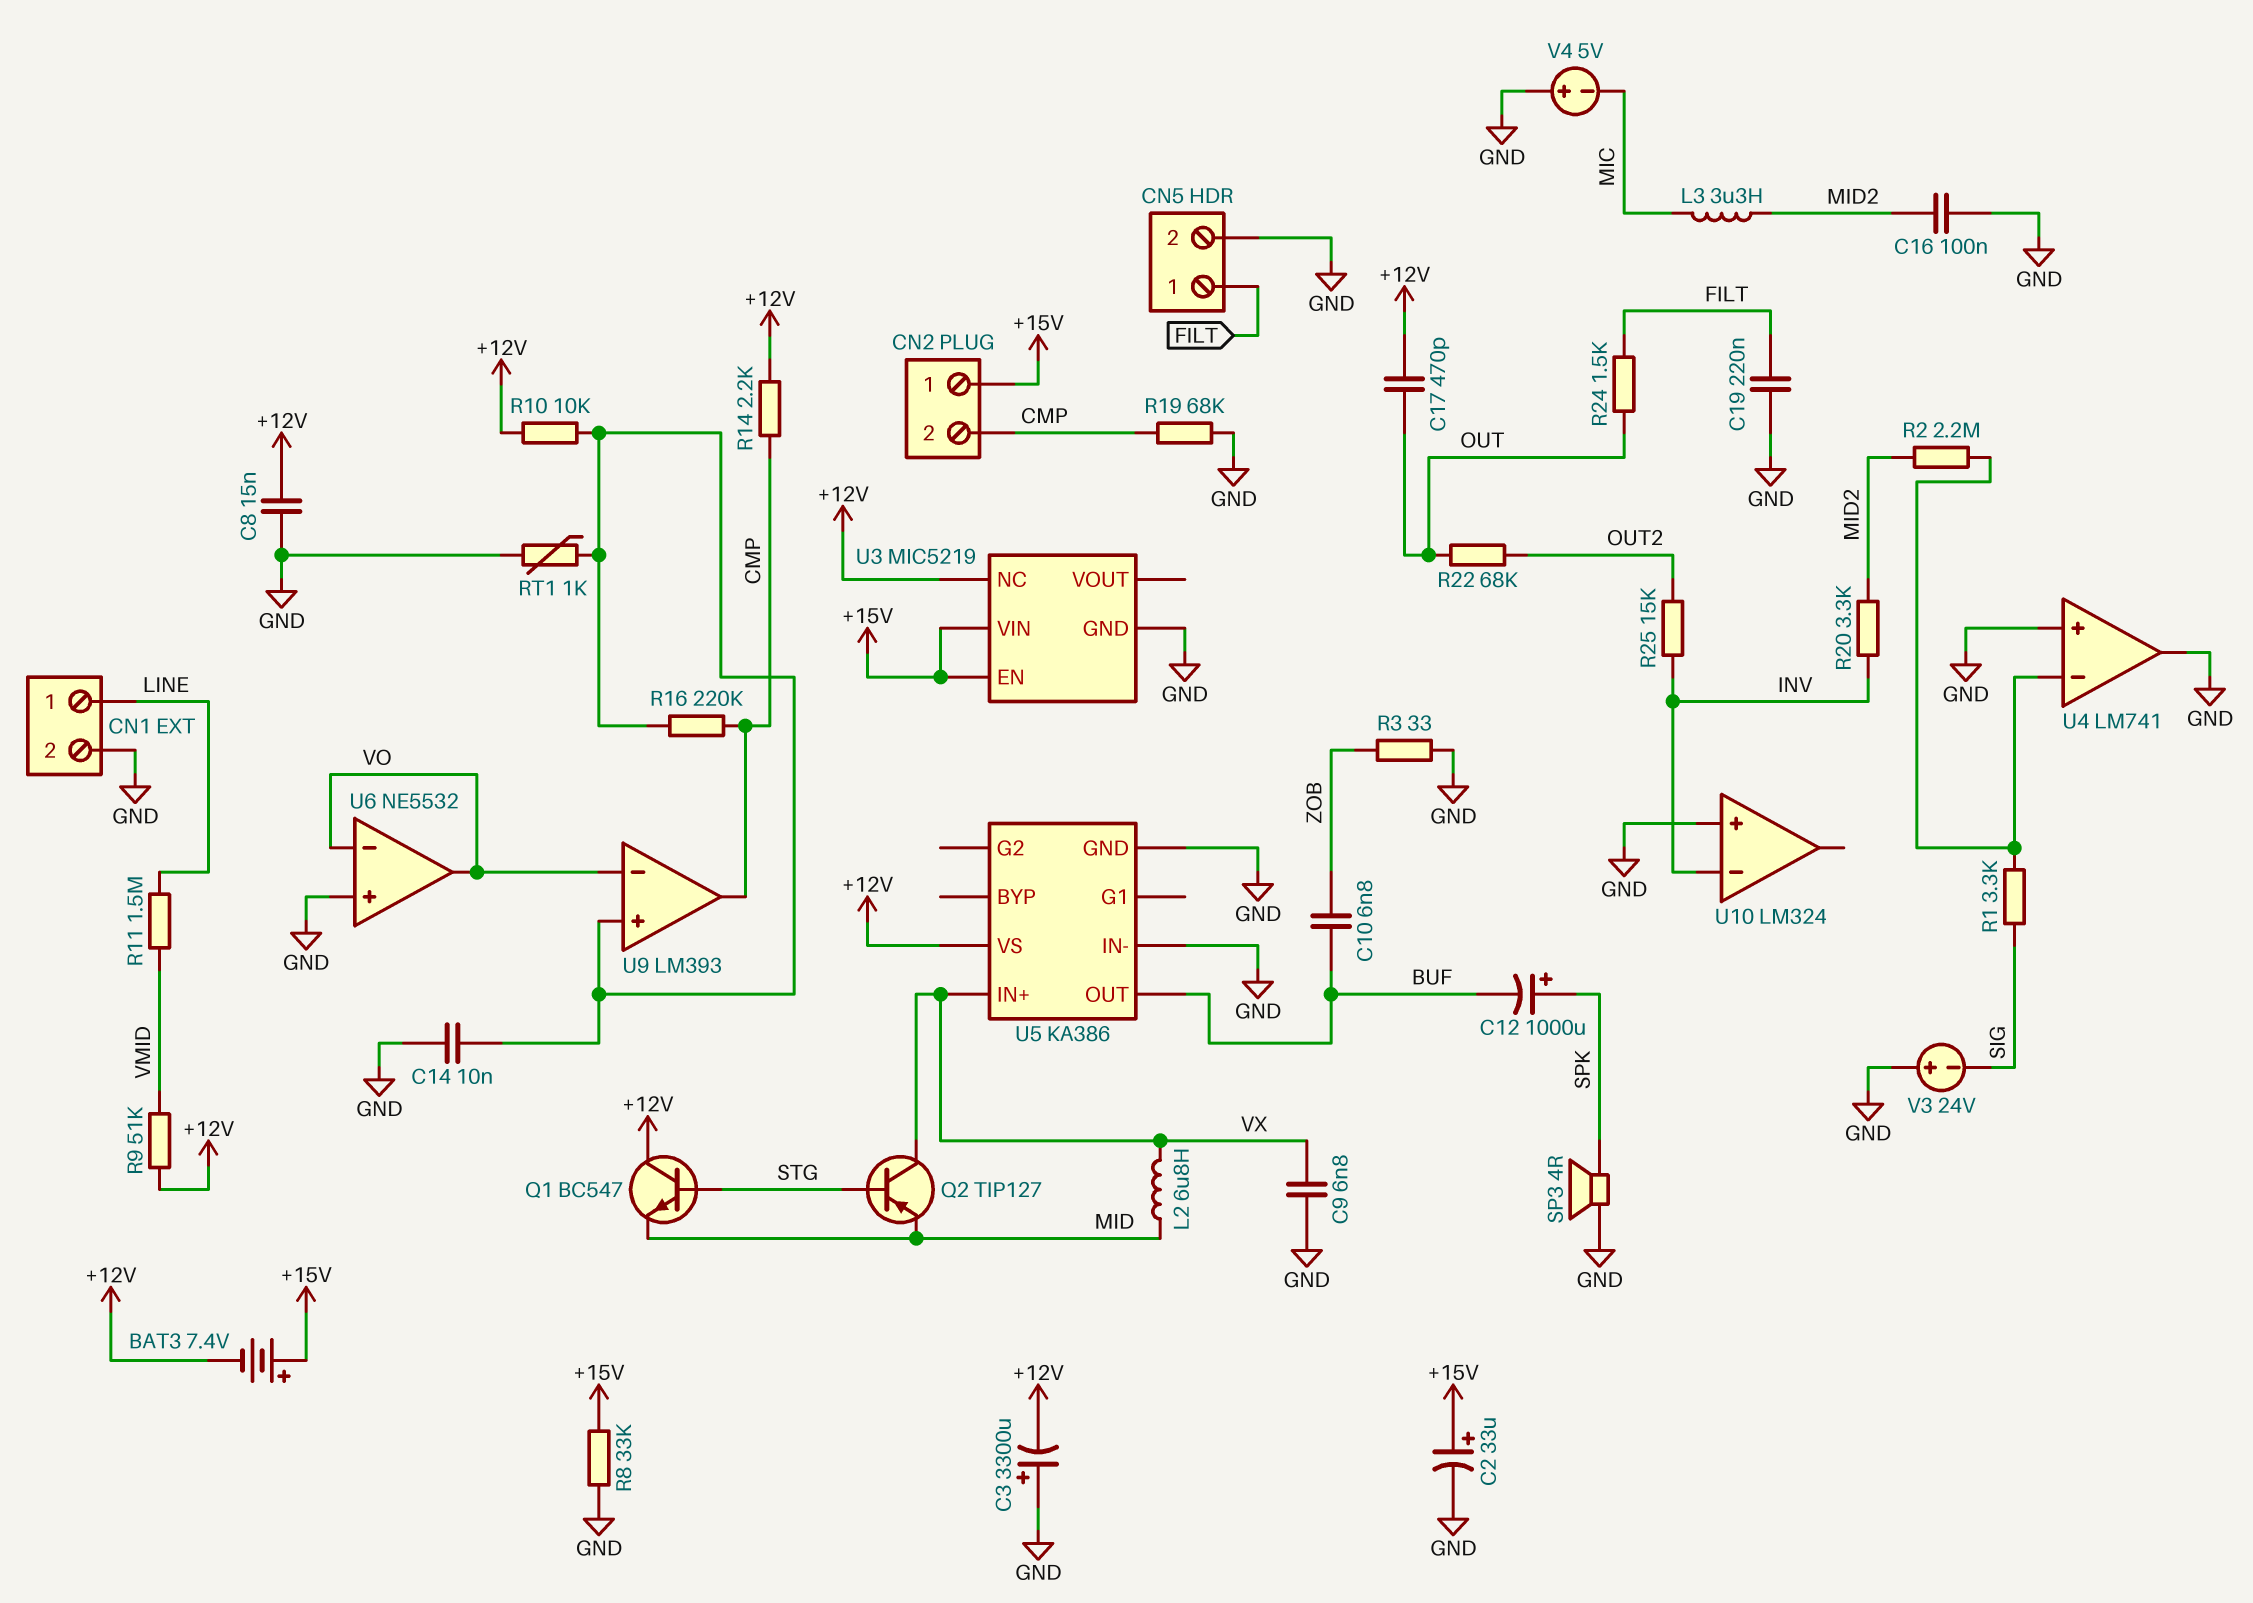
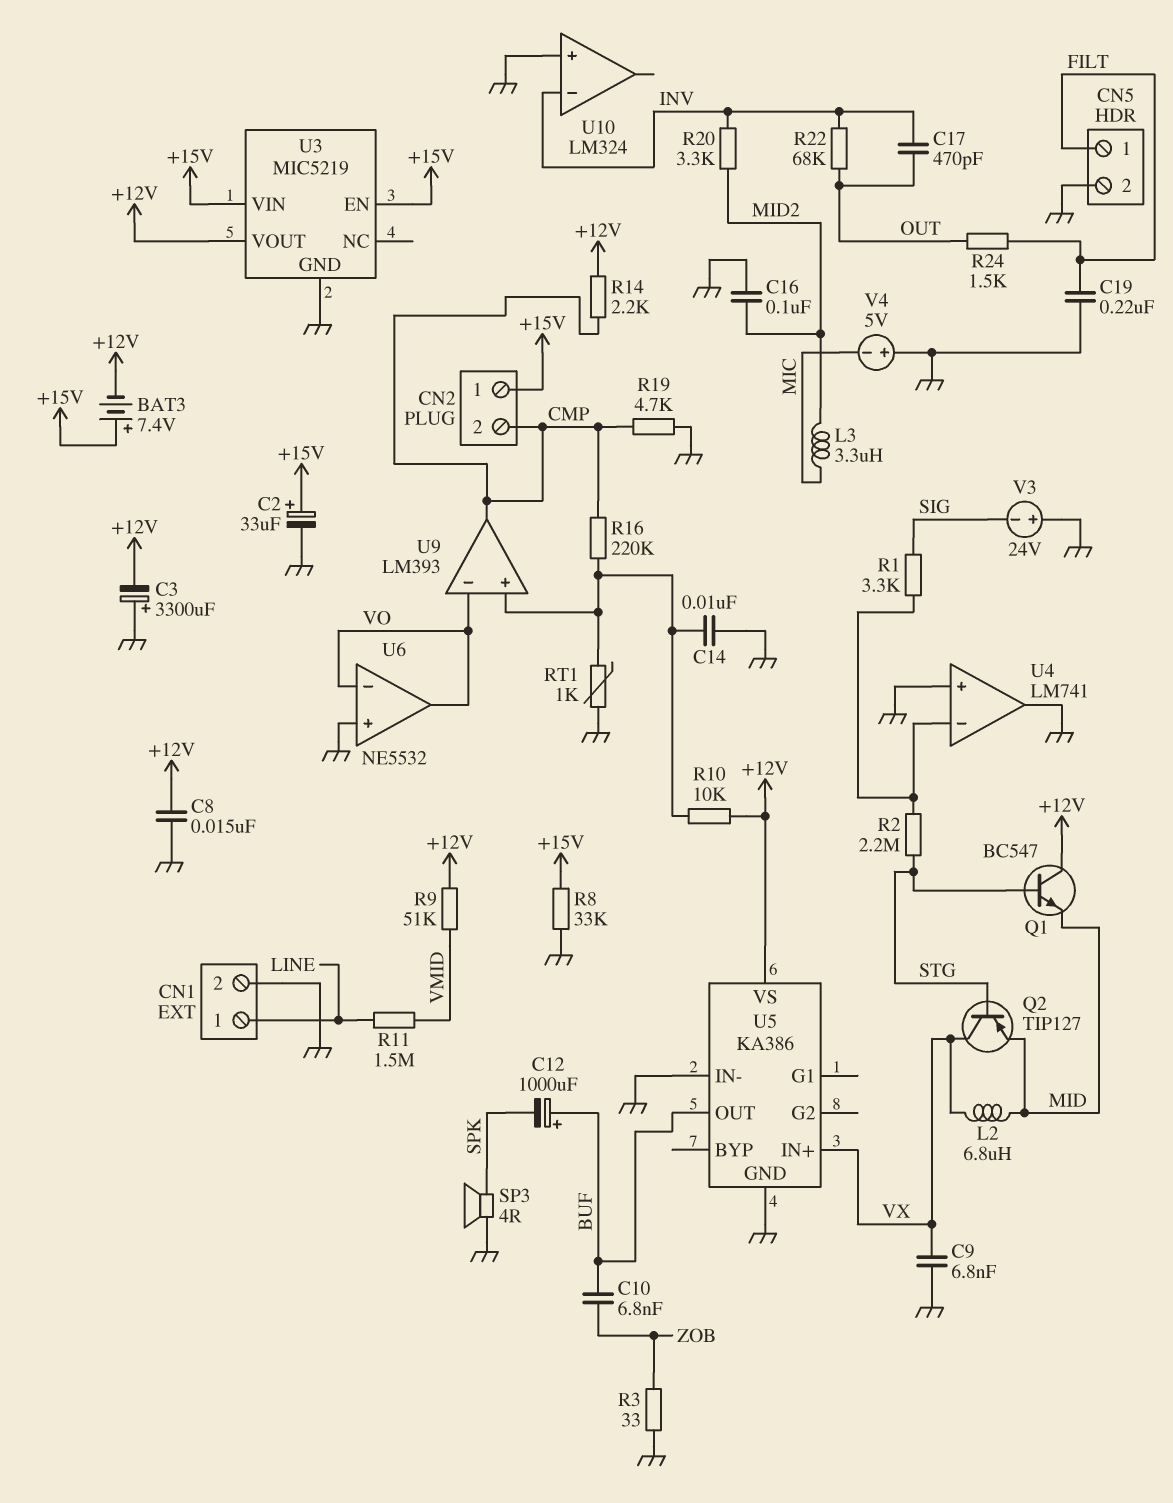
C12: 1000uF (plus SPK, minus BUF) -> 1000uF (plus BUF, minus SPK)
C17: 470pF (+12V, OUT) -> 470pF (INV, OUT)
R2: 2.2M (MID2, U4/in-) -> 2.2M (STG, U4/in-)
R19: 68k (CMP, GND) -> 4.7k (CMP, GND)
R22: 68k (OUT, OUT2) -> 68k (INV, OUT)
R25: 15k (INV, OUT2) -> none
U3 pin NC: +12V -> none
U3 pin VOUT: none -> +12V

